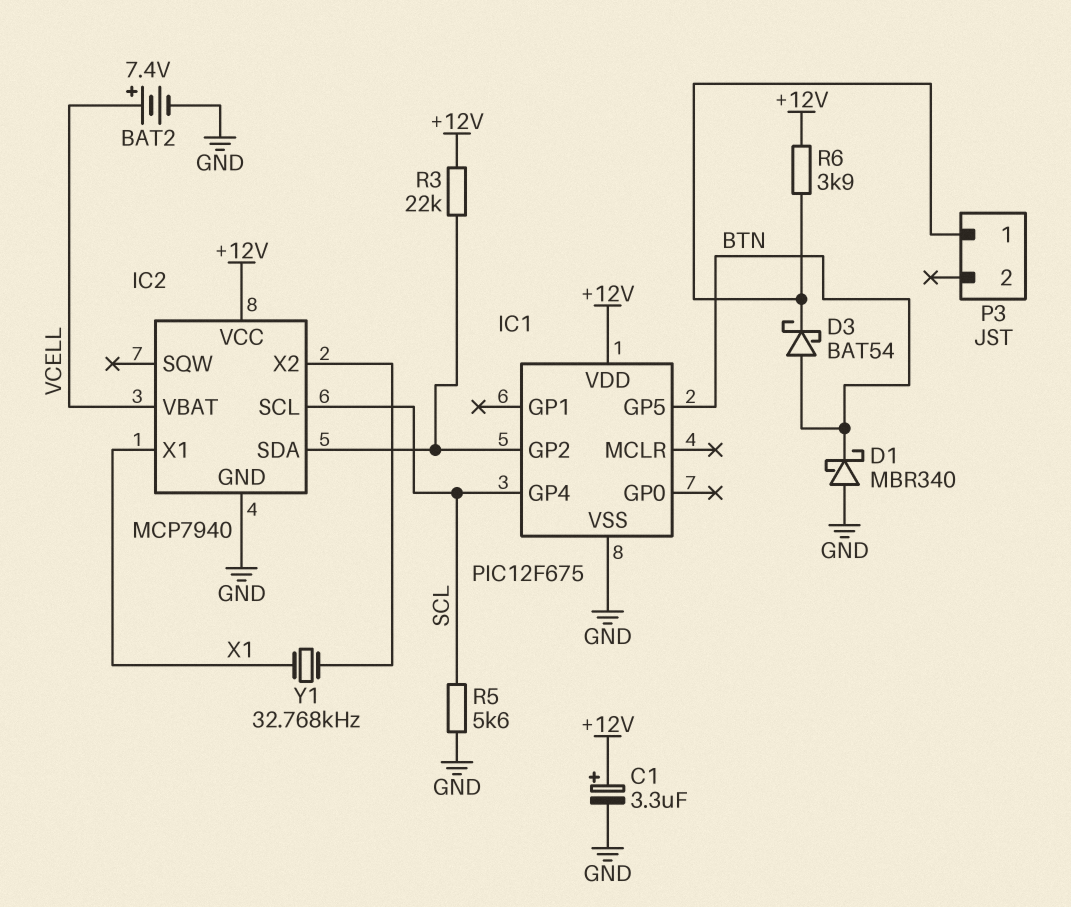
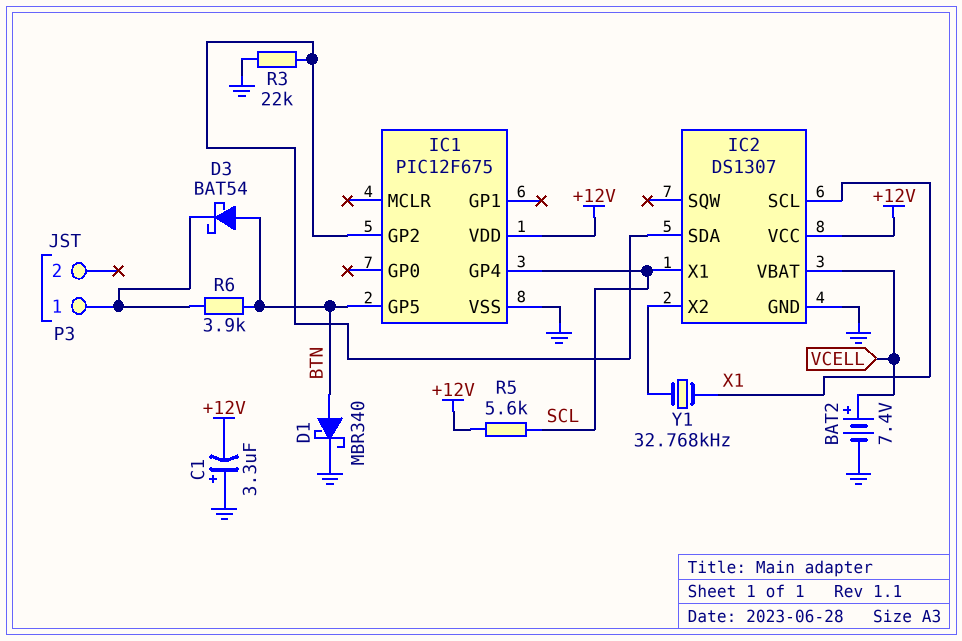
C1: 3.3uF (plus +12V, minus GND) -> 3.3uF (plus GND, minus +12V)
D1: schottky MBR340 (A GND, K BTN) -> schottky MBR340 (A BTN, K GND)
IC2: MCP7940 -> DS1307
IC2 pin SCL: SCL -> X1
IC2 pin X1: X1 -> SCL
R3: 22k (+12V, IC1/GP2) -> 22k (GND, IC1/GP2)
R5: 5.6k (GND, SCL) -> 5.6k (+12V, SCL)
R6: 3.9k (+12V, P3/1) -> 3.9k (BTN, P3/1)

